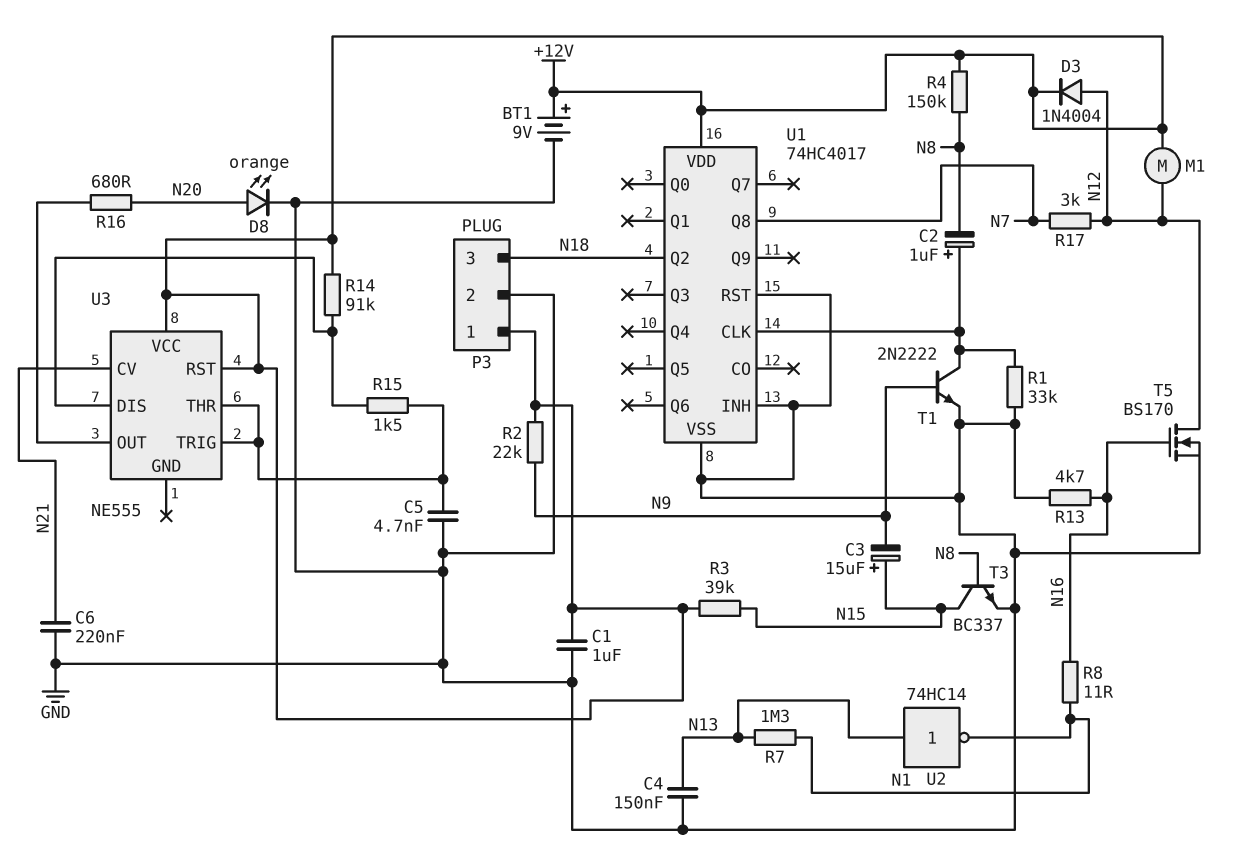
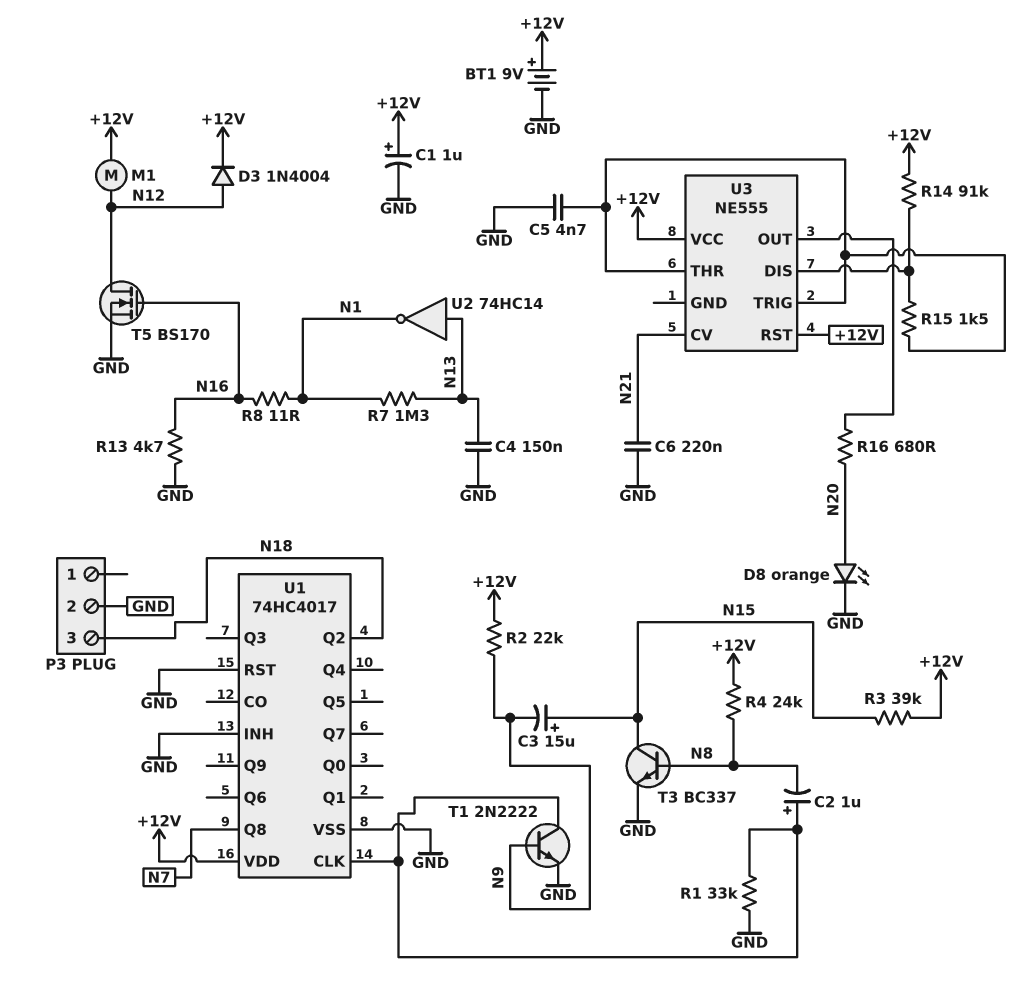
C1: 1uF (+12V, GND) -> 1uF (plus +12V, minus GND)
P3 pin 1: +12V -> none
R4: 150k (+12V, N8) -> 24k (+12V, N8)
R17: 3k (N7, N12) -> none

